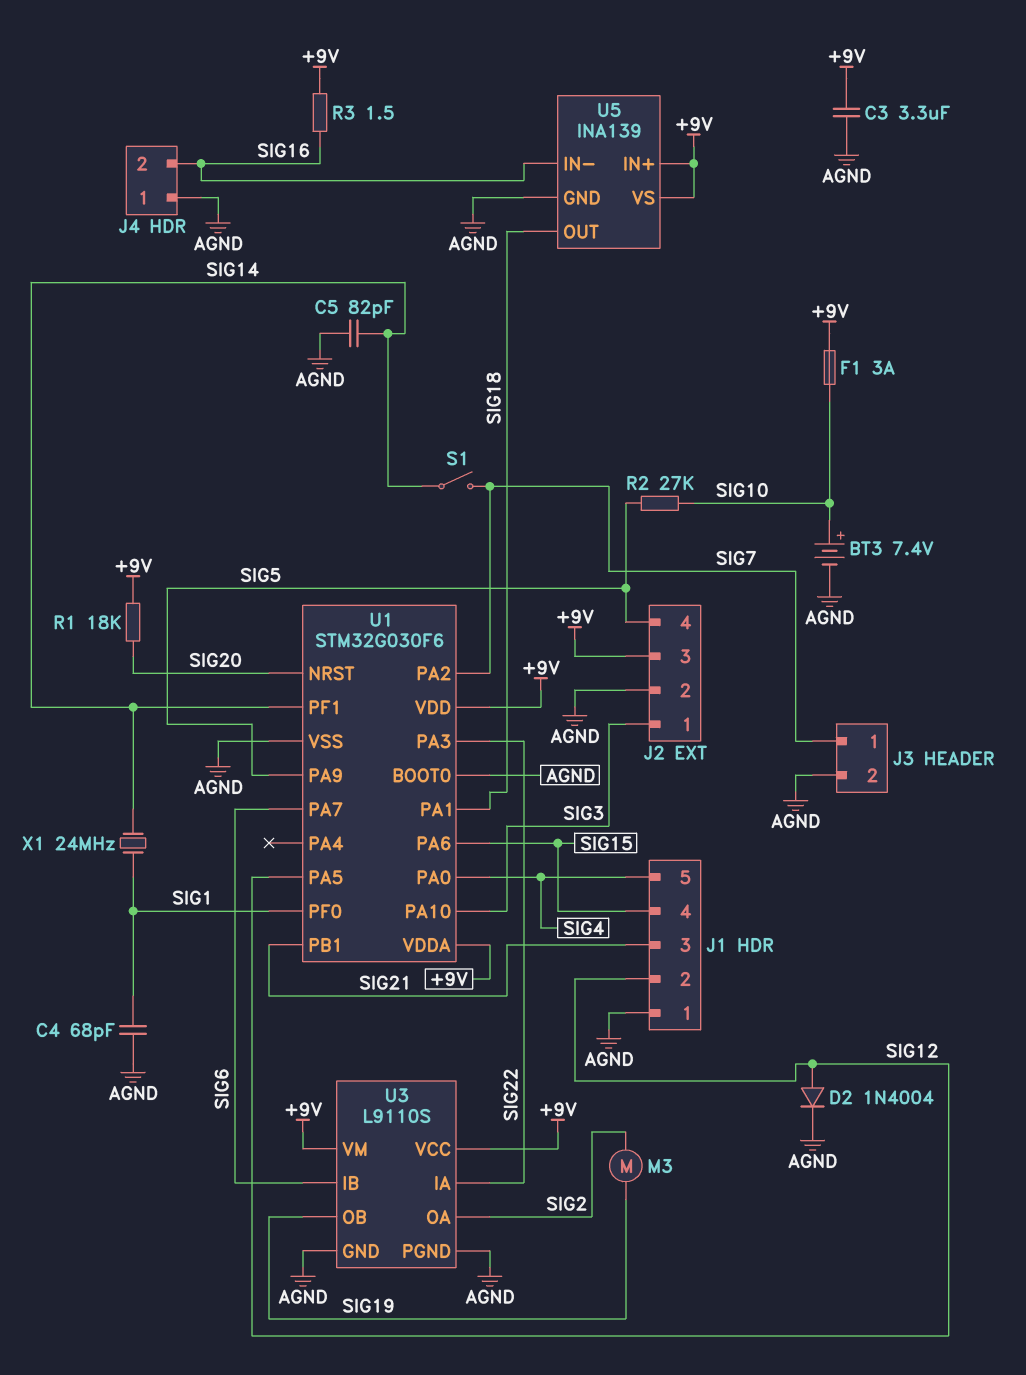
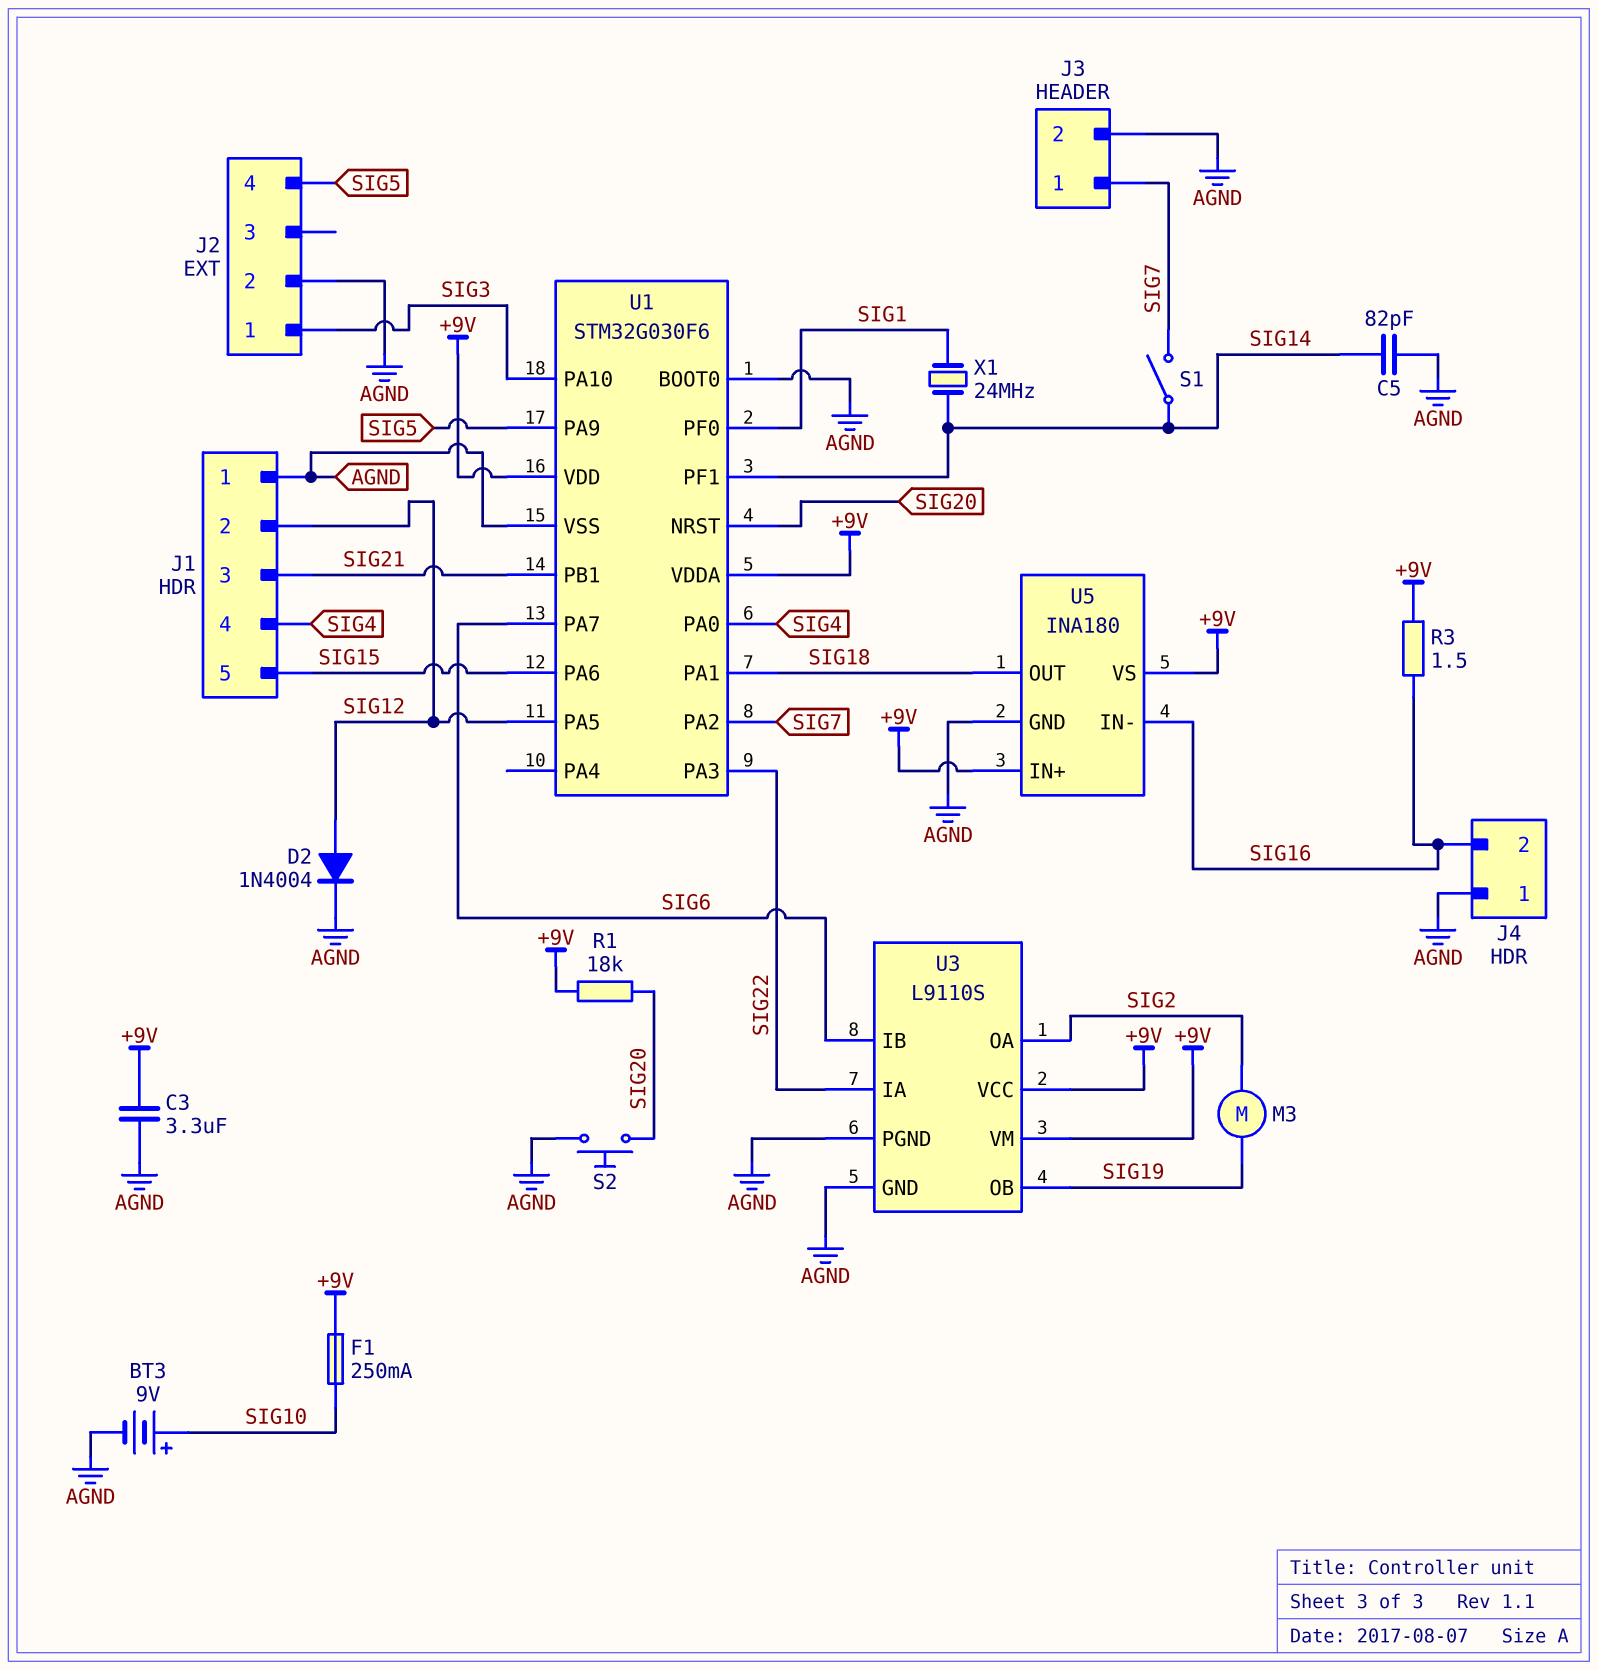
BT3: 7.4V (plus SIG10, minus AGND) -> 9V (plus SIG10, minus AGND)
C4: 68pF (AGND, SIG1) -> none
F1: 3A (+9V, SIG10) -> 250mA (+9V, SIG10)
J1 pin 4: SIG15 -> SIG4
J1 pin 5: SIG4 -> SIG15
J2 pin 3: +9V -> none
R2: 27k (SIG5, SIG10) -> none
S2: none -> button (AGND, SIG20)
U5: INA139 -> INA180

